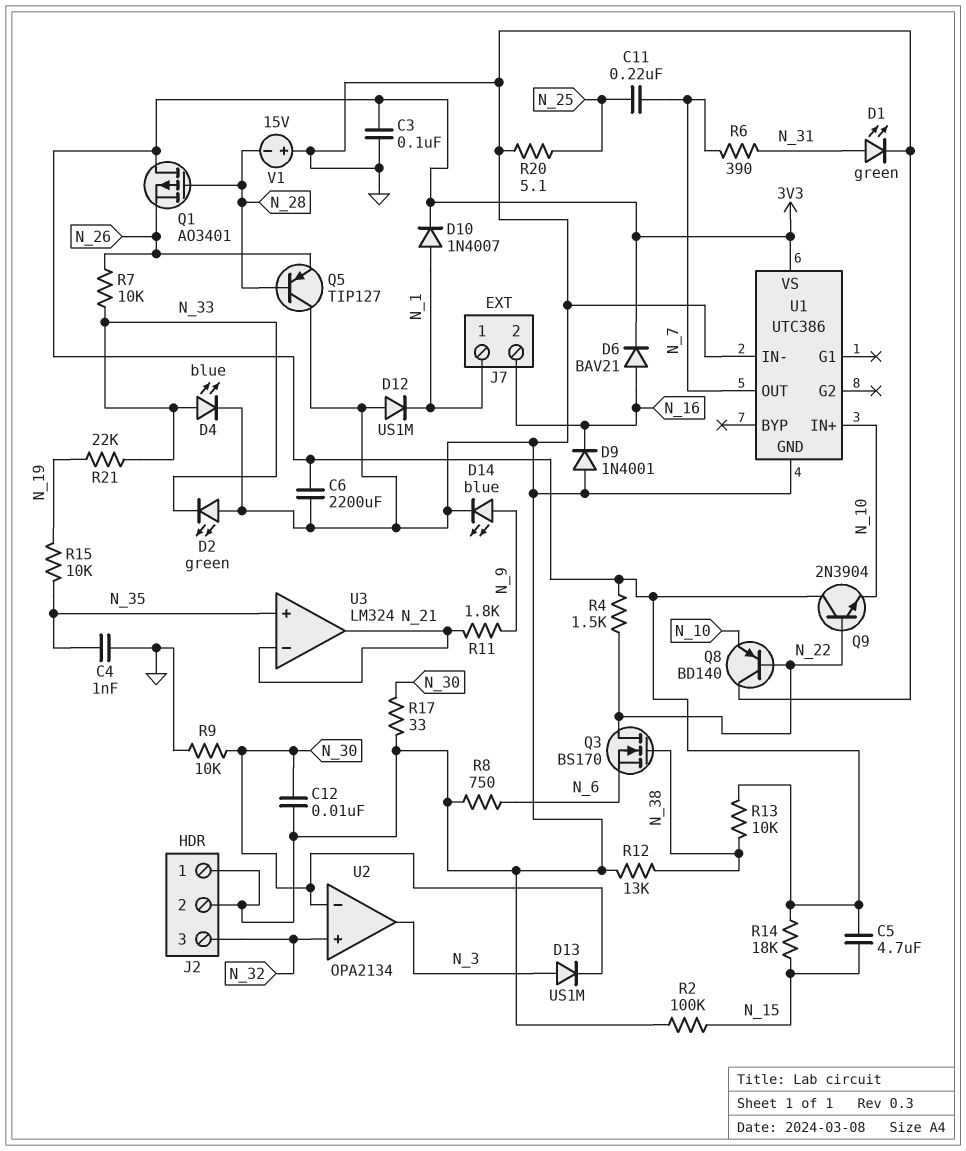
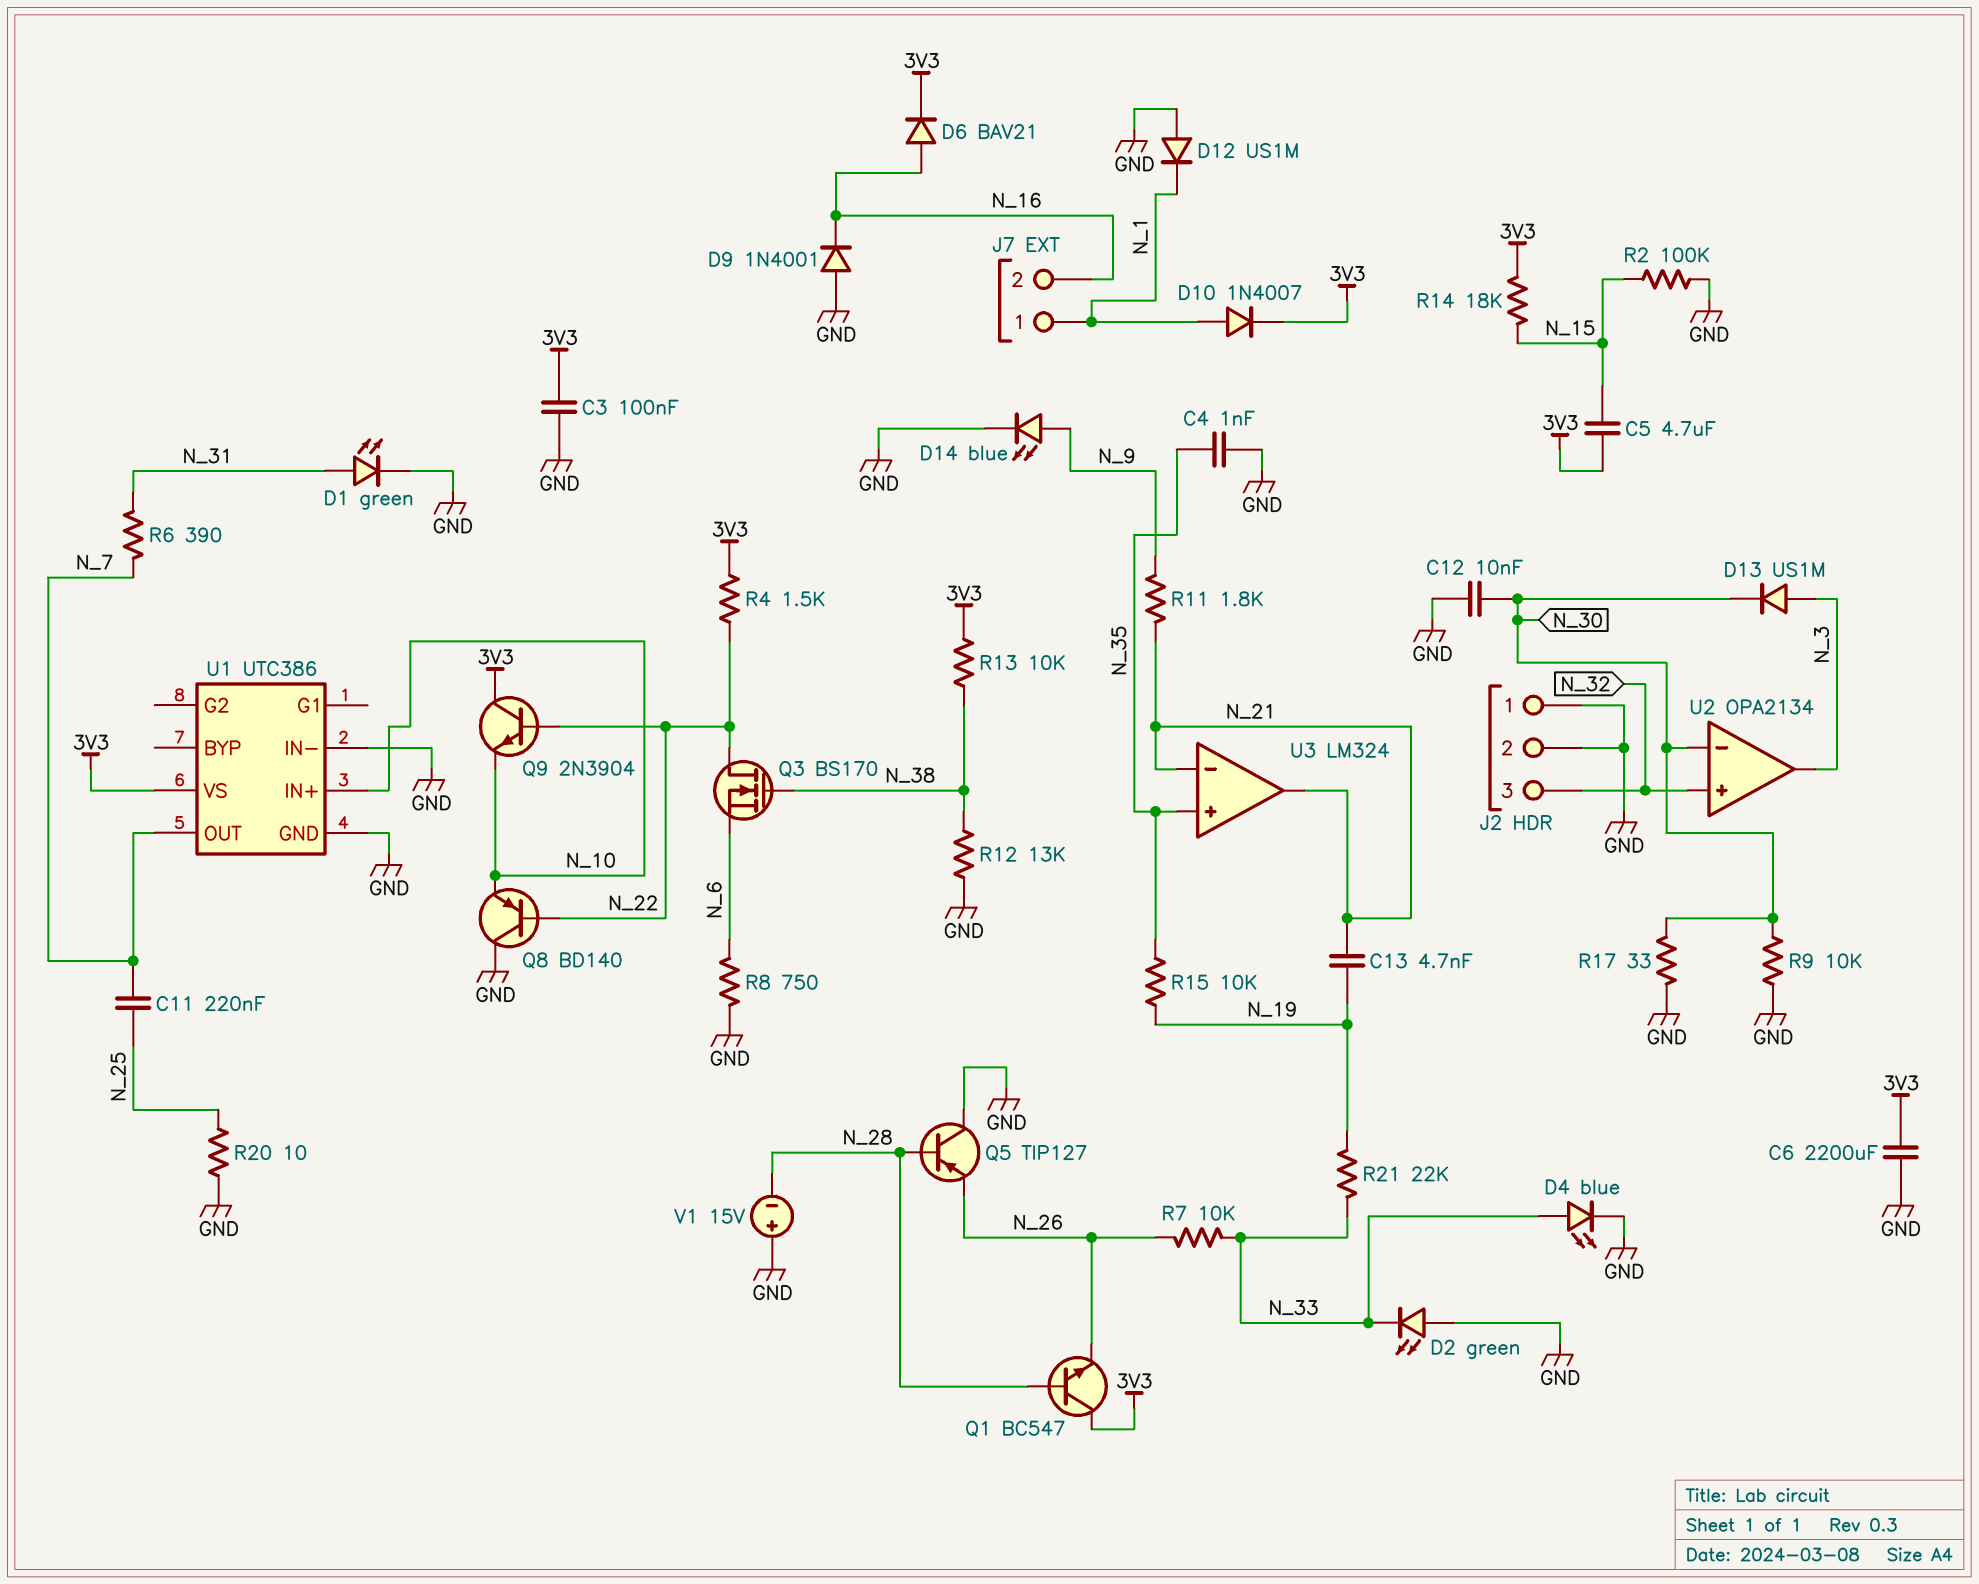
C13: none -> 4.7nF (N_19, N_21)
Q1: PMOS AO3401 (G N_28, D 3V3, S N_26) -> NPN BC547 (B N_28, C 3V3, E N_26)
R20: 5.1 (GND, N_25) -> 10 (GND, N_25)

